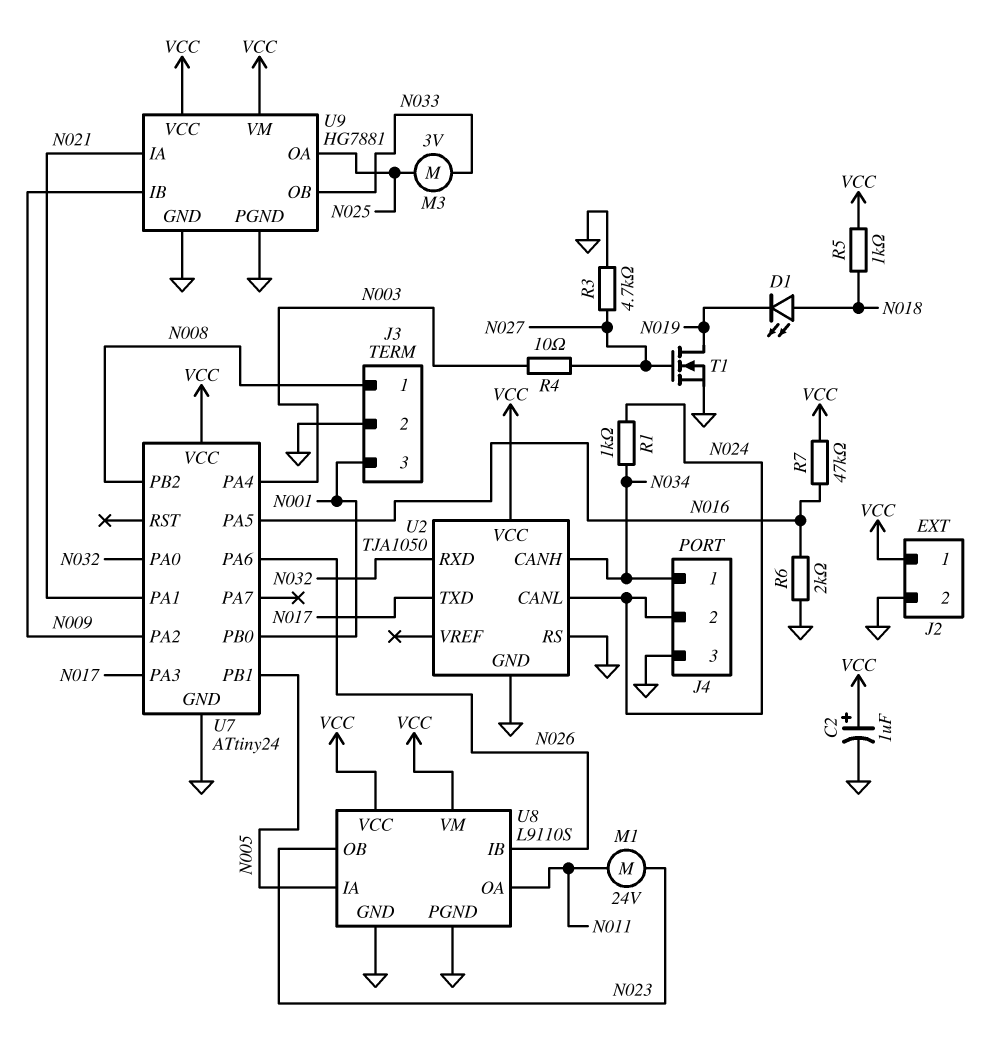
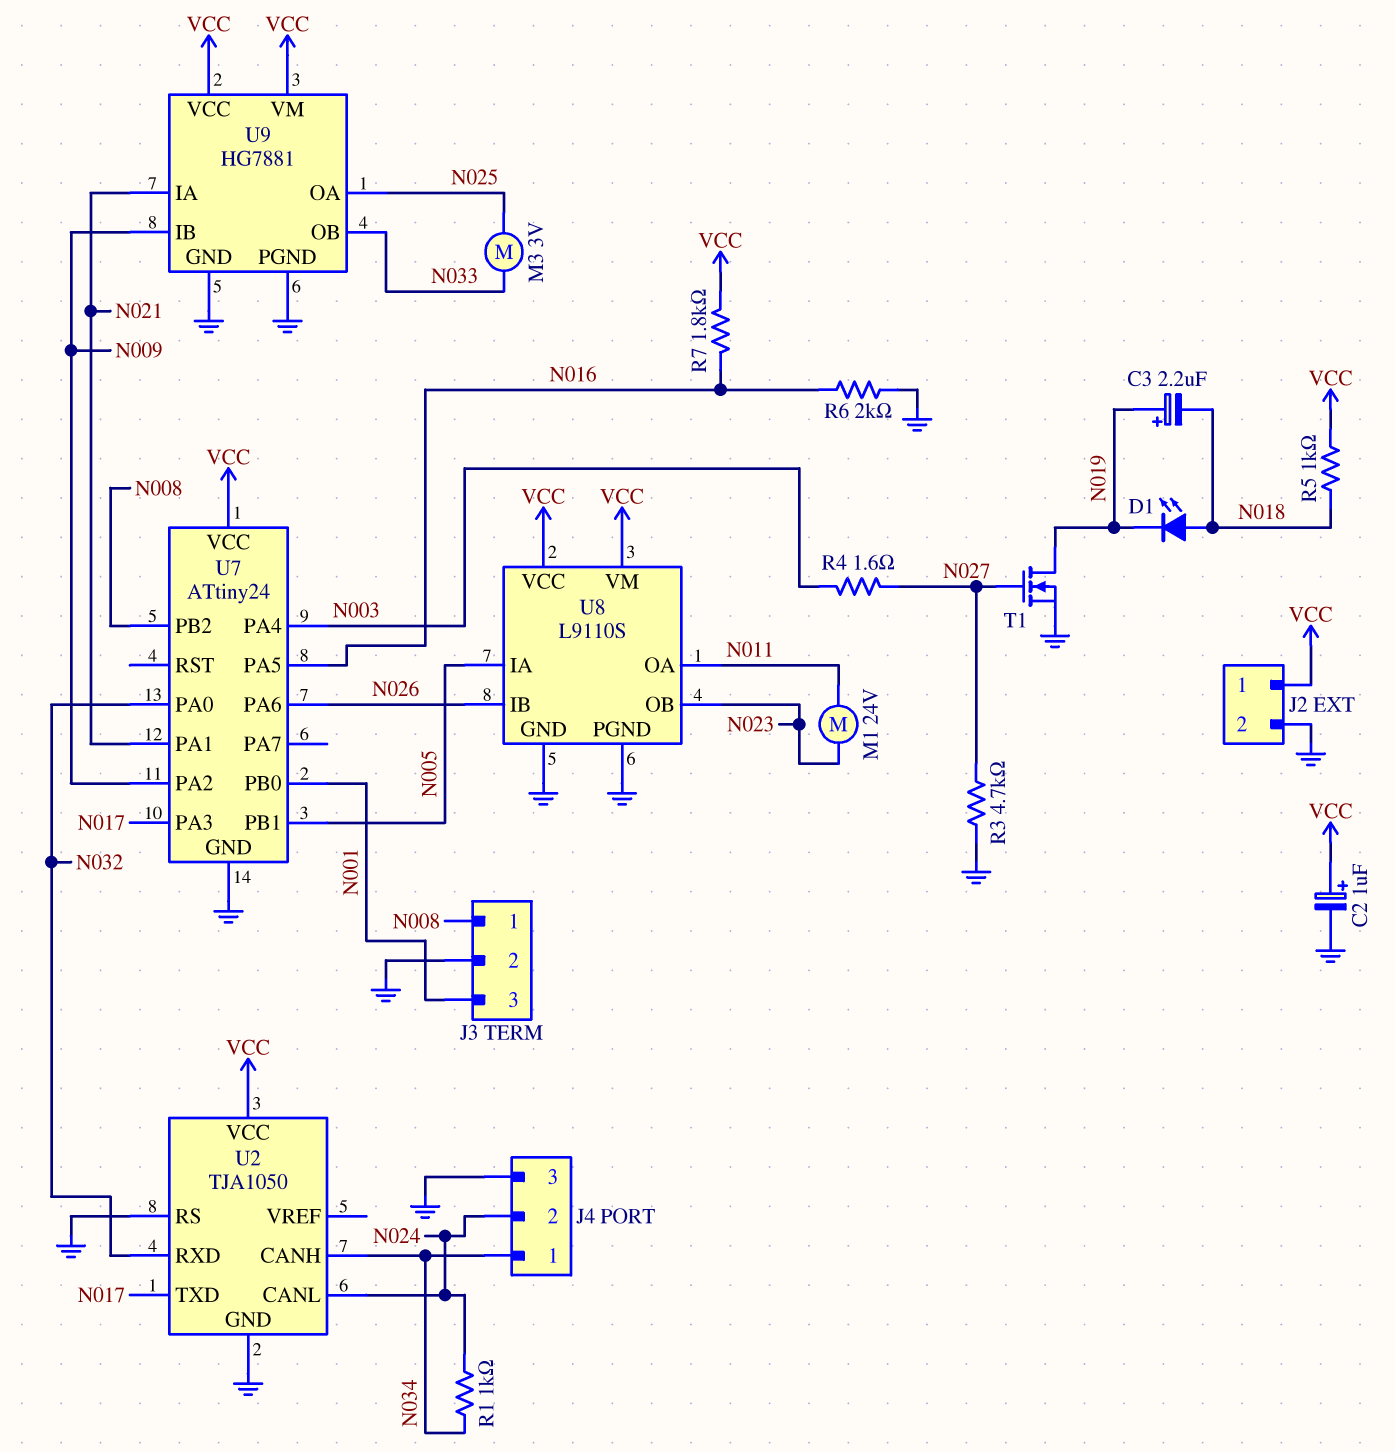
C3: none -> 2.2uF (plus N019, minus N018)
R4: 10 (N003, N027) -> 1.6 (N003, N027)
R7: 47k (N016, VCC) -> 1.8k (N016, VCC)

